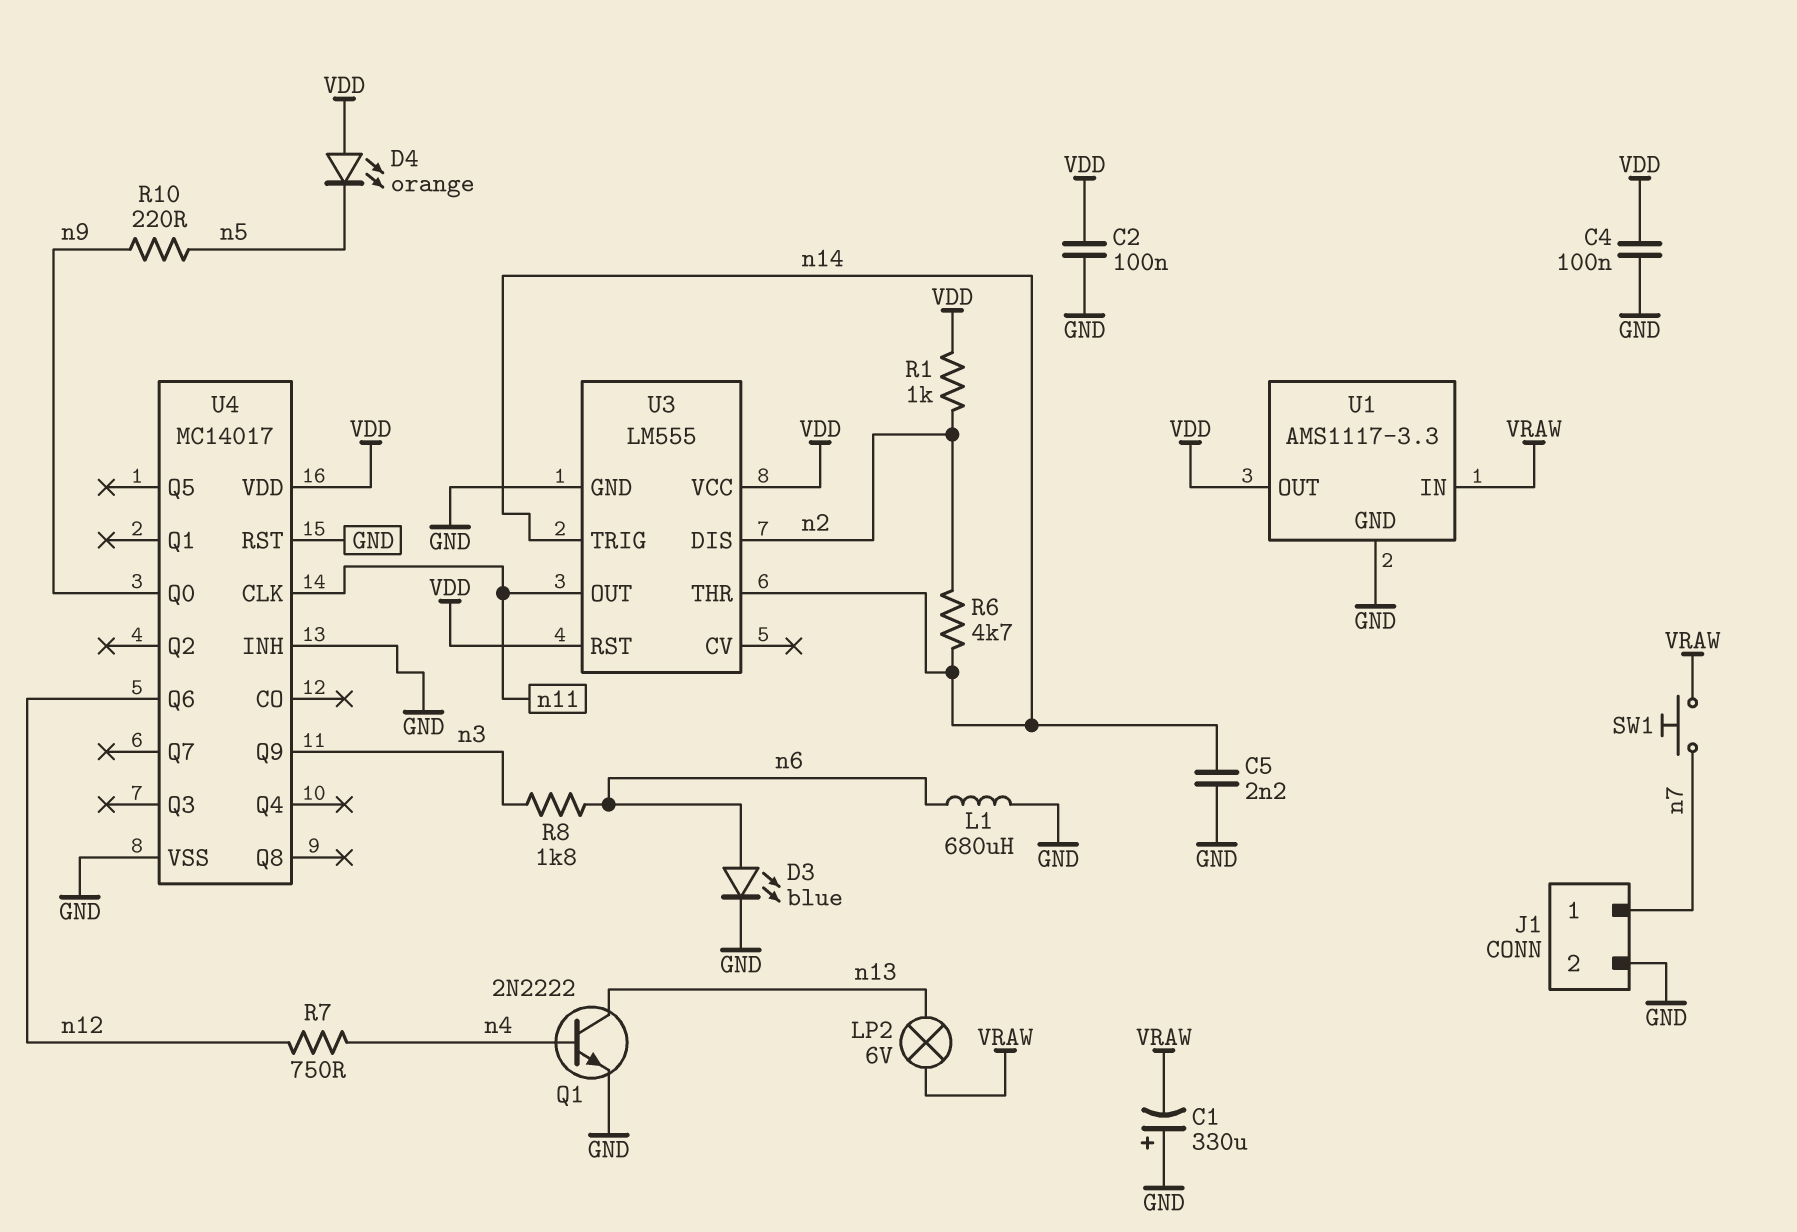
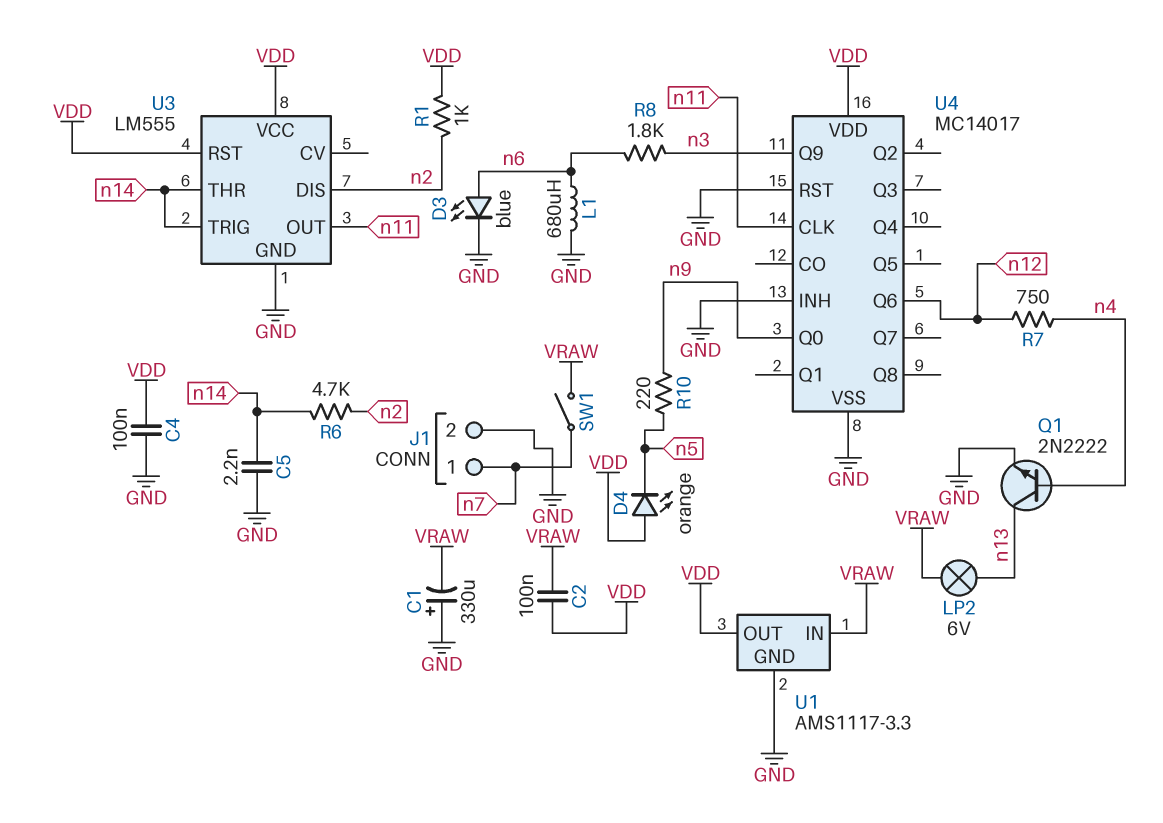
C2: 100nF (GND, VDD) -> 100nF (VDD, VRAW)
SW1: button (VRAW, n7) -> switch (VRAW, n7)

